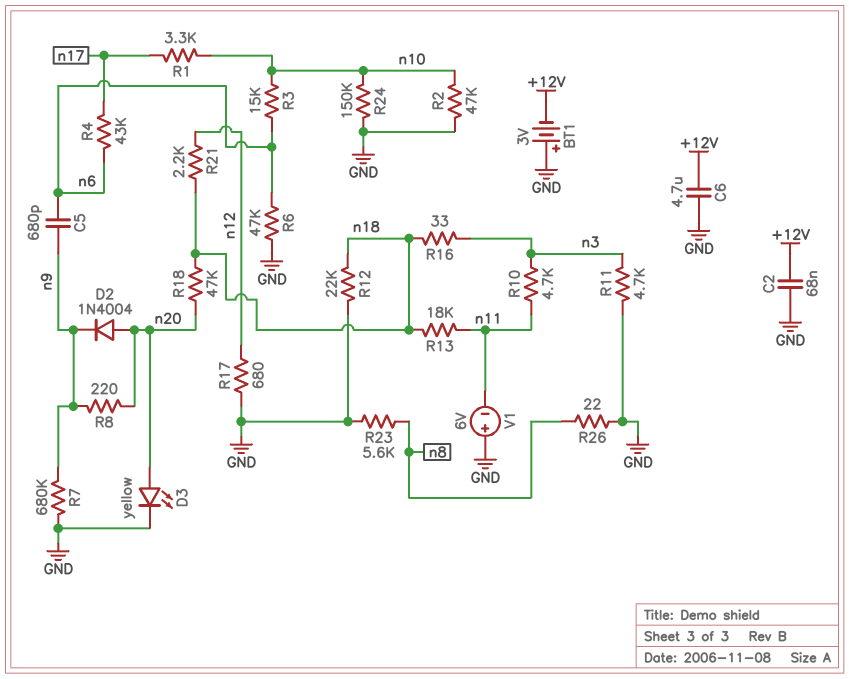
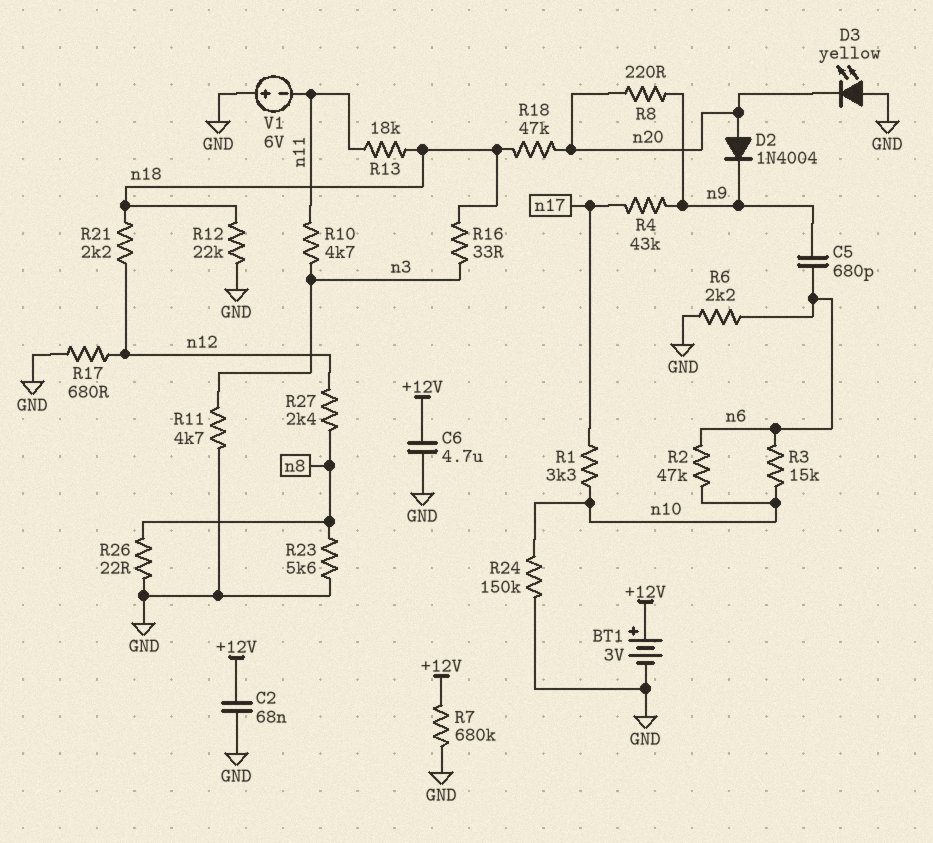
BT1: 3V (plus GND, minus +12V) -> 3V (plus +12V, minus GND)
D3: LED yellow (A n20, K GND) -> LED yellow (A GND, K n20)
R2: 47k (GND, n10) -> 47k (n6, n10)
R4: 43k (n6, n17) -> 43k (n9, n17)
R6: 47k (GND, n6) -> 2.2k (GND, n6)
R7: 680k (GND, n9) -> 680k (+12V, GND)
R27: none -> 2.4k (n8, n12)

